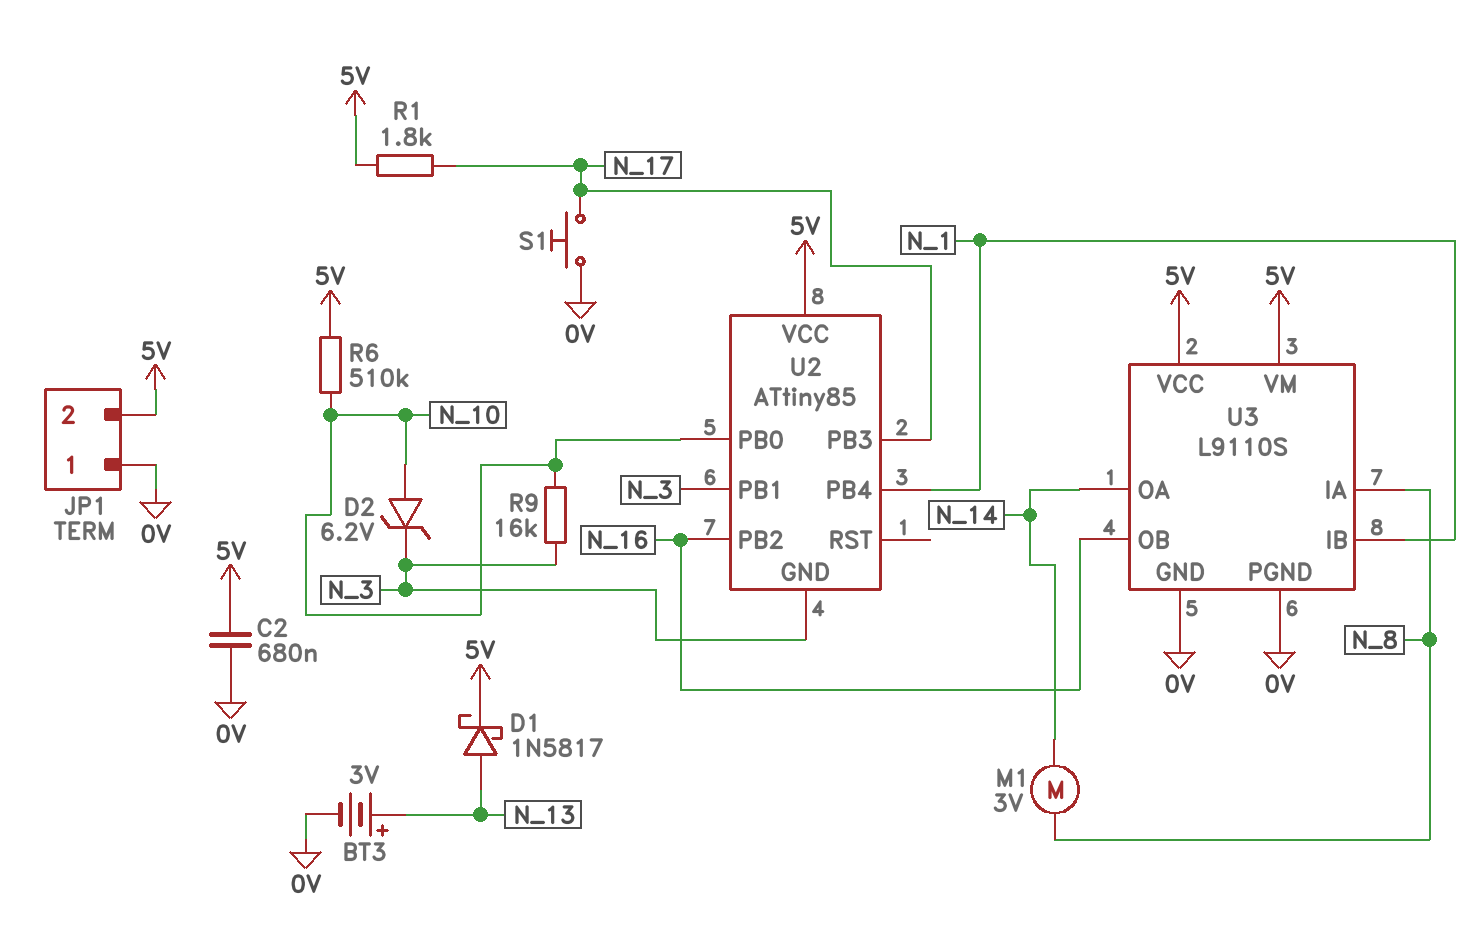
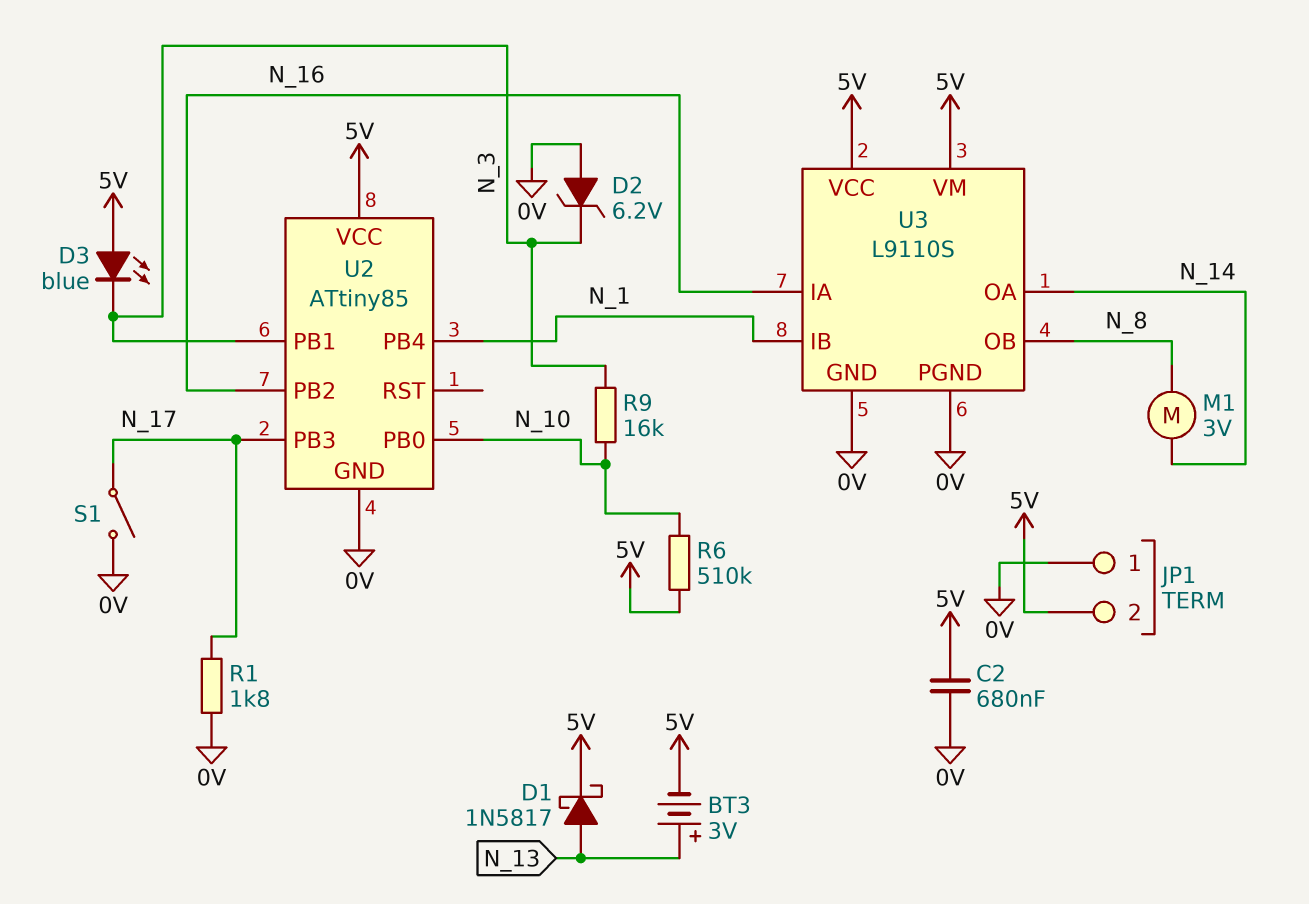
BT3: 3V (plus N_13, minus 0V) -> 3V (plus N_13, minus 5V)
D2: zener 6.2V (A N_10, K N_3) -> zener 6.2V (A 0V, K N_3)
D3: none -> LED blue (A 5V, K N_3)
R1: 1.8k (5V, N_17) -> 1.8k (0V, N_17)
S1: button (0V, N_17) -> switch (0V, N_17)
U2 pin GND: N_3 -> 0V
U3 pin IA: N_8 -> N_16
U3 pin OB: N_16 -> N_8

